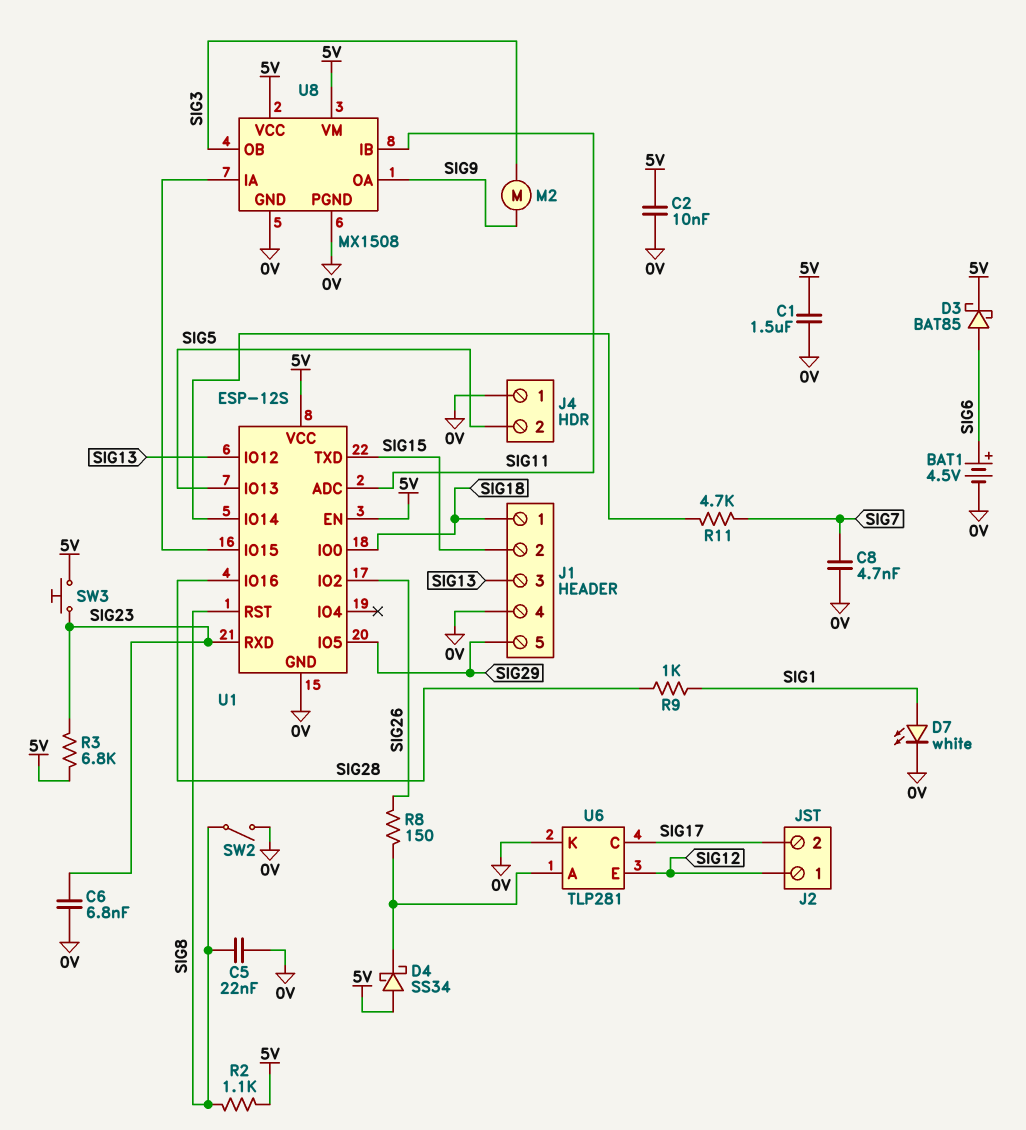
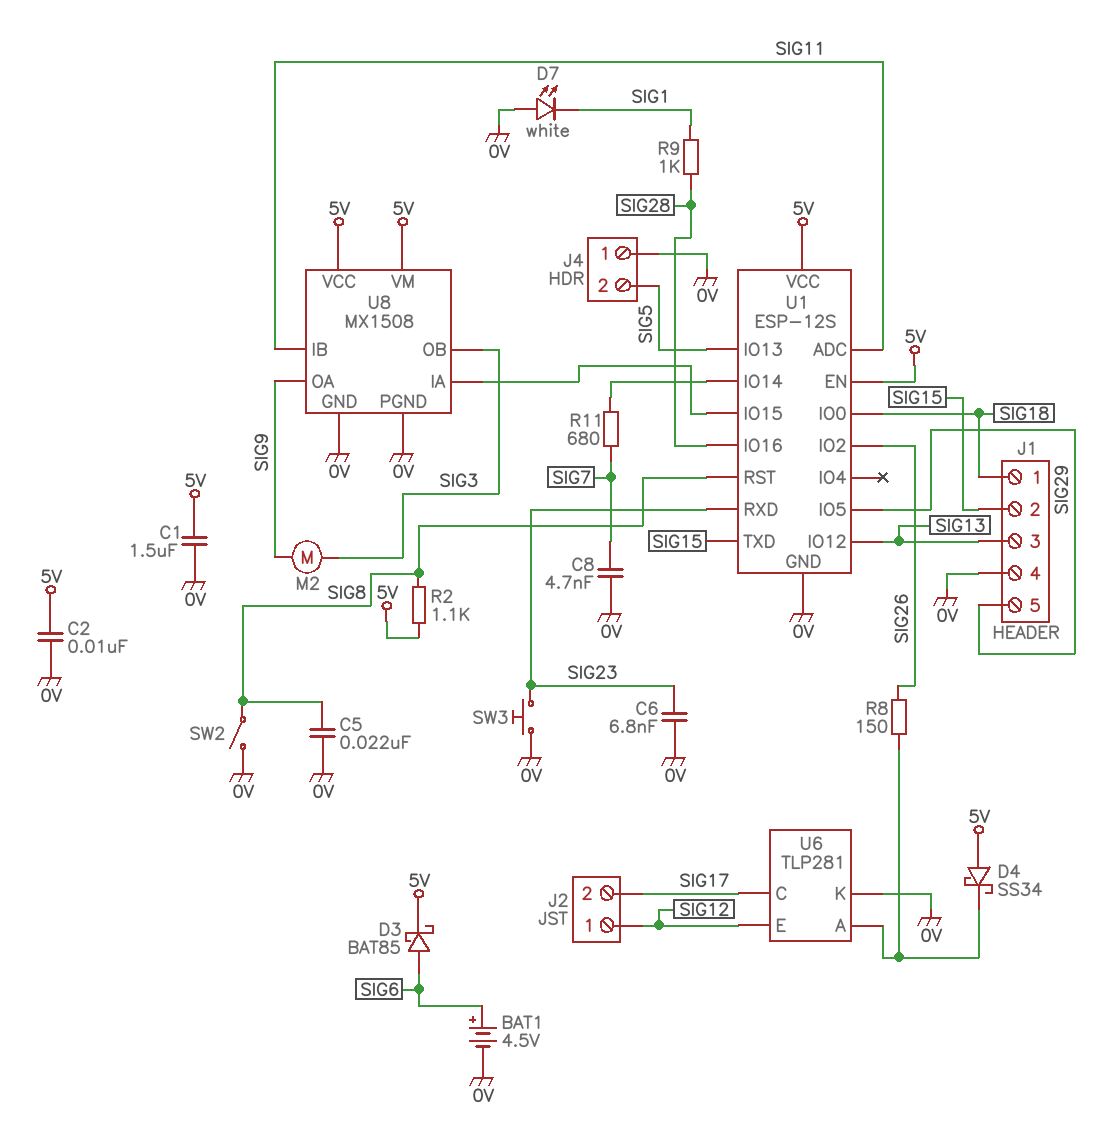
D7: LED white (A SIG1, K 0V) -> LED white (A 0V, K SIG1)
R3: 6.8k (5V, SIG23) -> none
R11: 4.7k (SIG7, U1/IO14) -> 680 (SIG7, U1/IO14)
SW3: button (5V, SIG23) -> button (0V, SIG23)

